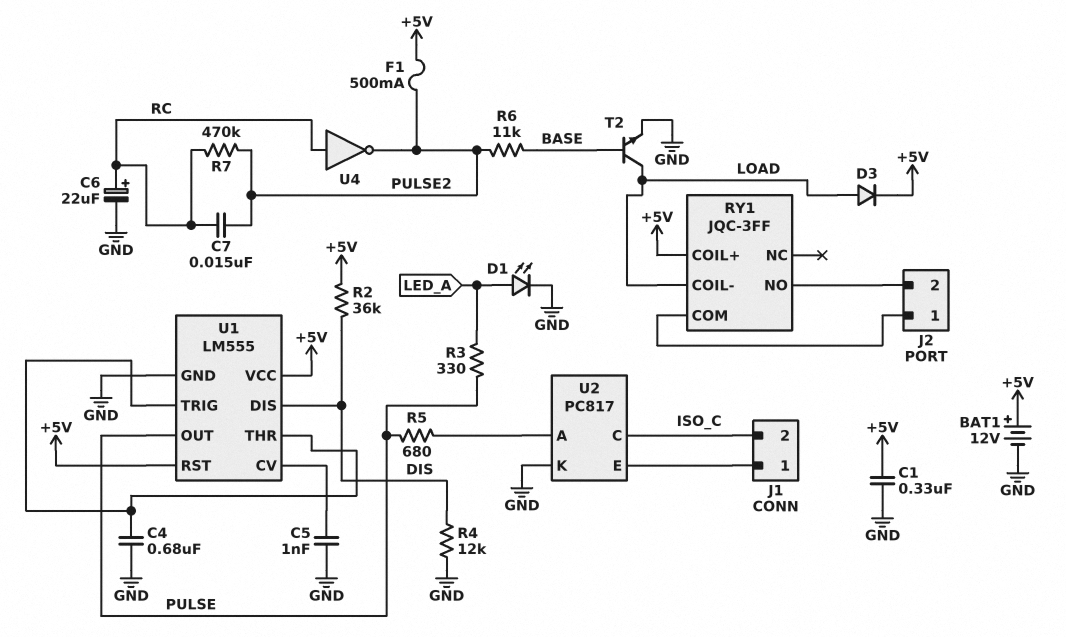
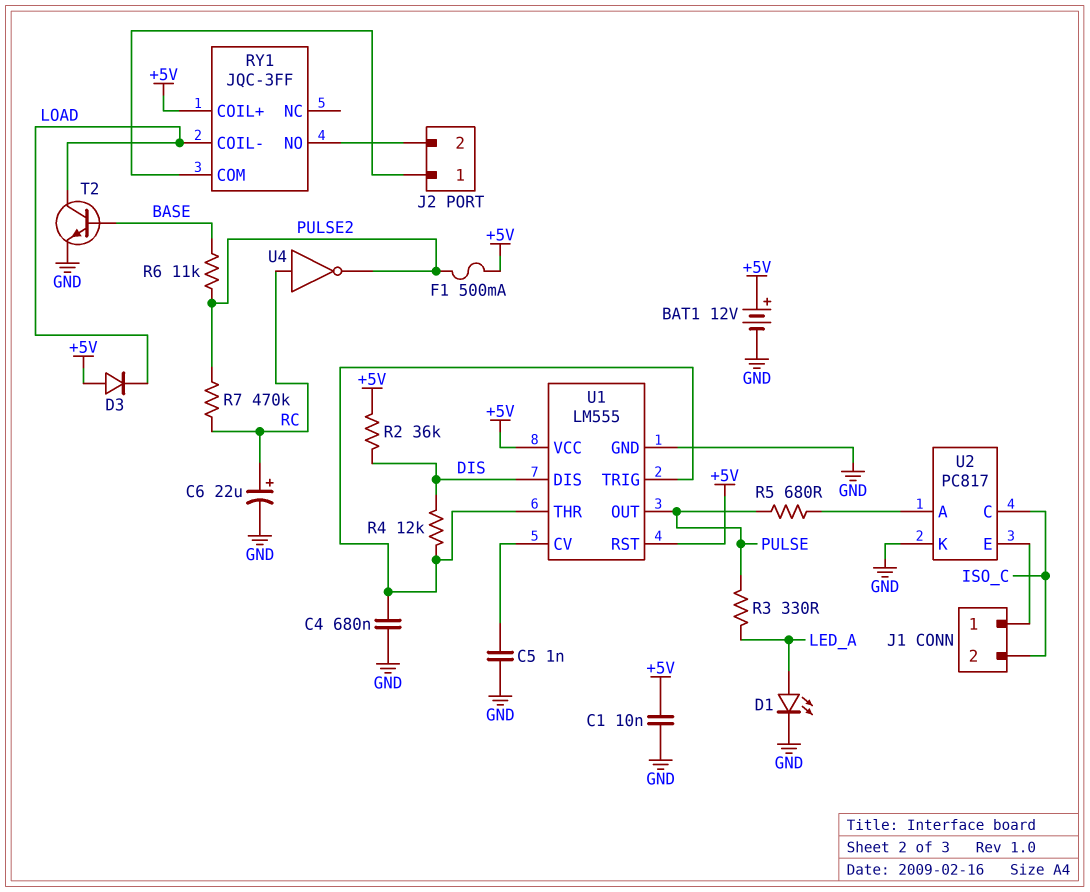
C1: 330nF (+5V, GND) -> 10nF (+5V, GND)
C7: 15nF (PULSE2, RC) -> none
D3: diode (A LOAD, K +5V) -> diode (A +5V, K LOAD)
R4: 12k (DIS, GND) -> 12k (DIS, U1/THR)

